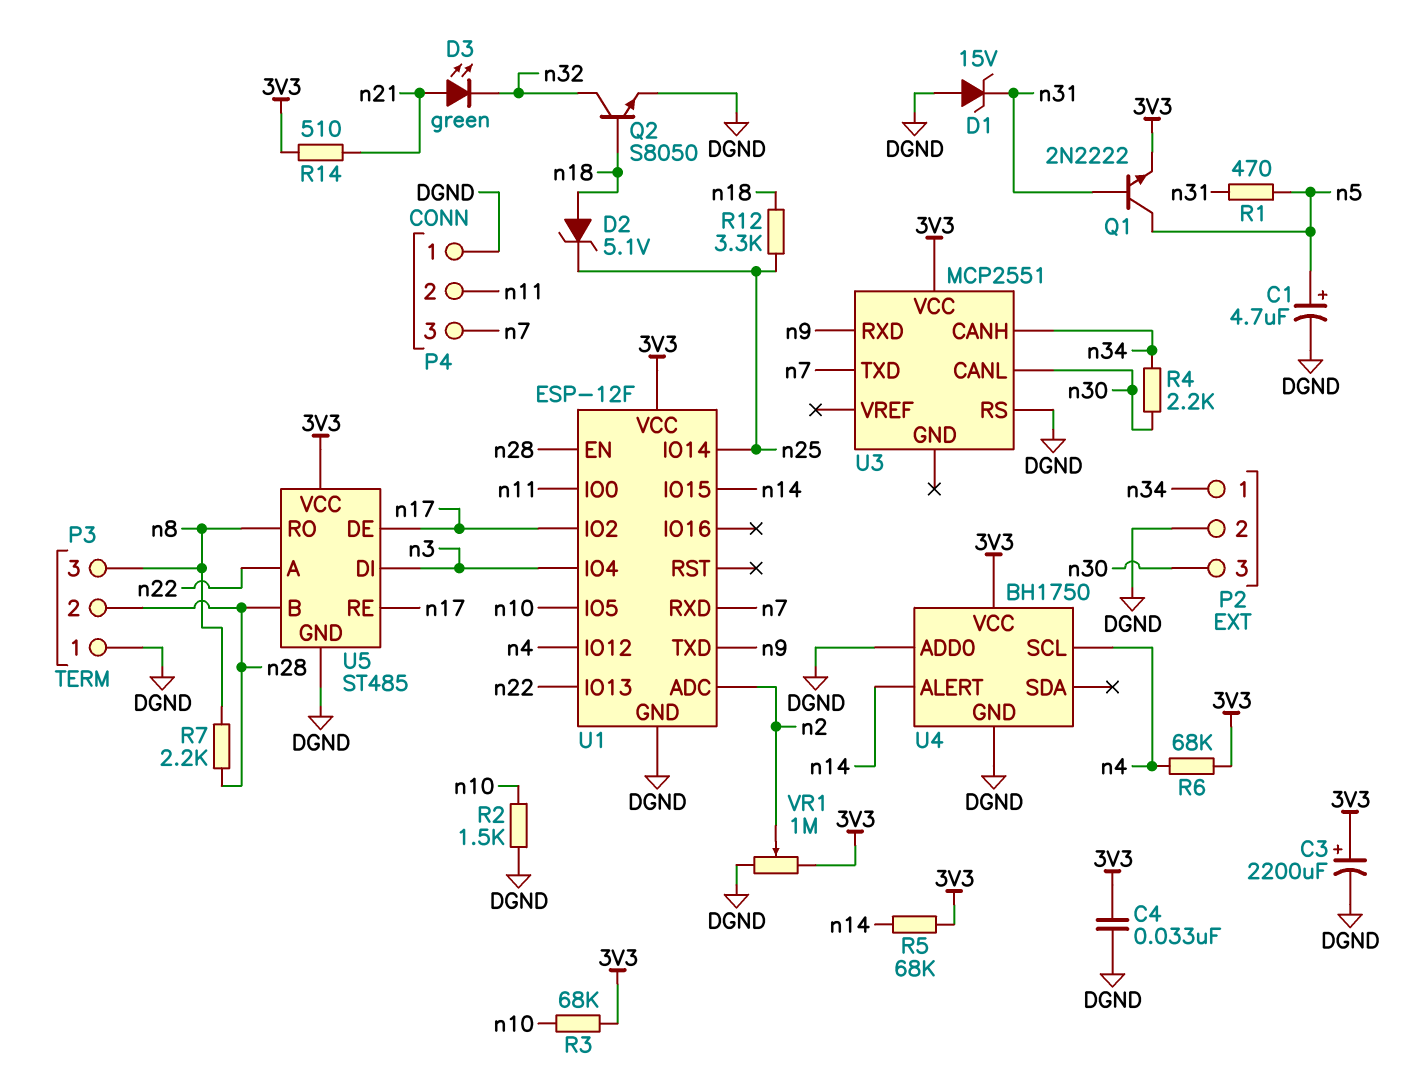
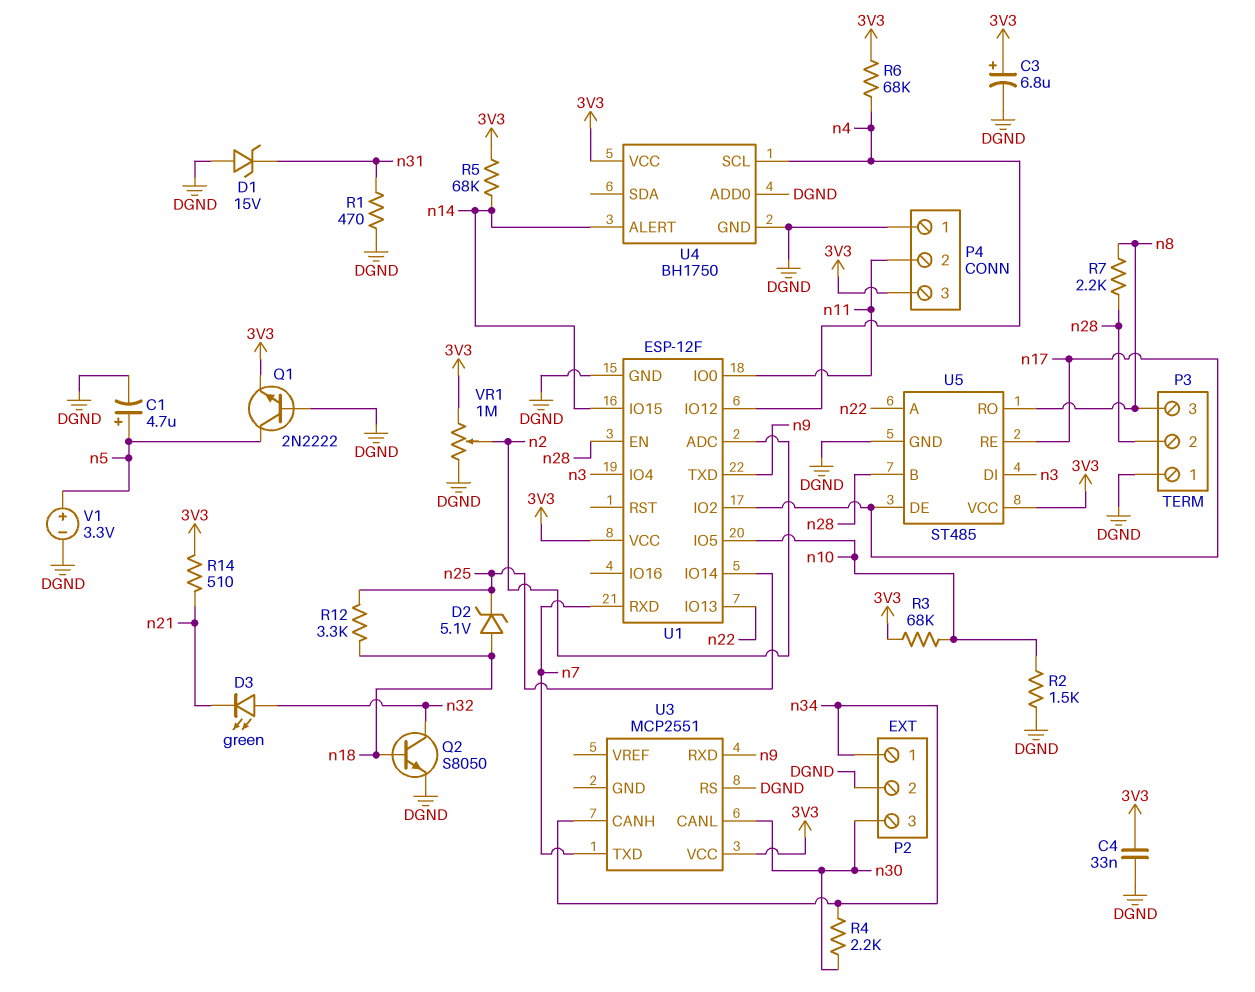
C3: 2200uF (plus 3V3, minus DGND) -> 6.8uF (plus 3V3, minus DGND)
D3: LED green (A n21, K n32) -> LED green (A n32, K n21)
P4 pin 3: n7 -> 3V3
Q1: NPN 2N2222 (B n31, C n5, E 3V3) -> NPN 2N2222 (B DGND, C n5, E 3V3)
R1: 470 (n5, n31) -> 470 (DGND, n31)
V1: none -> 3.3V (plus n5, minus DGND)

